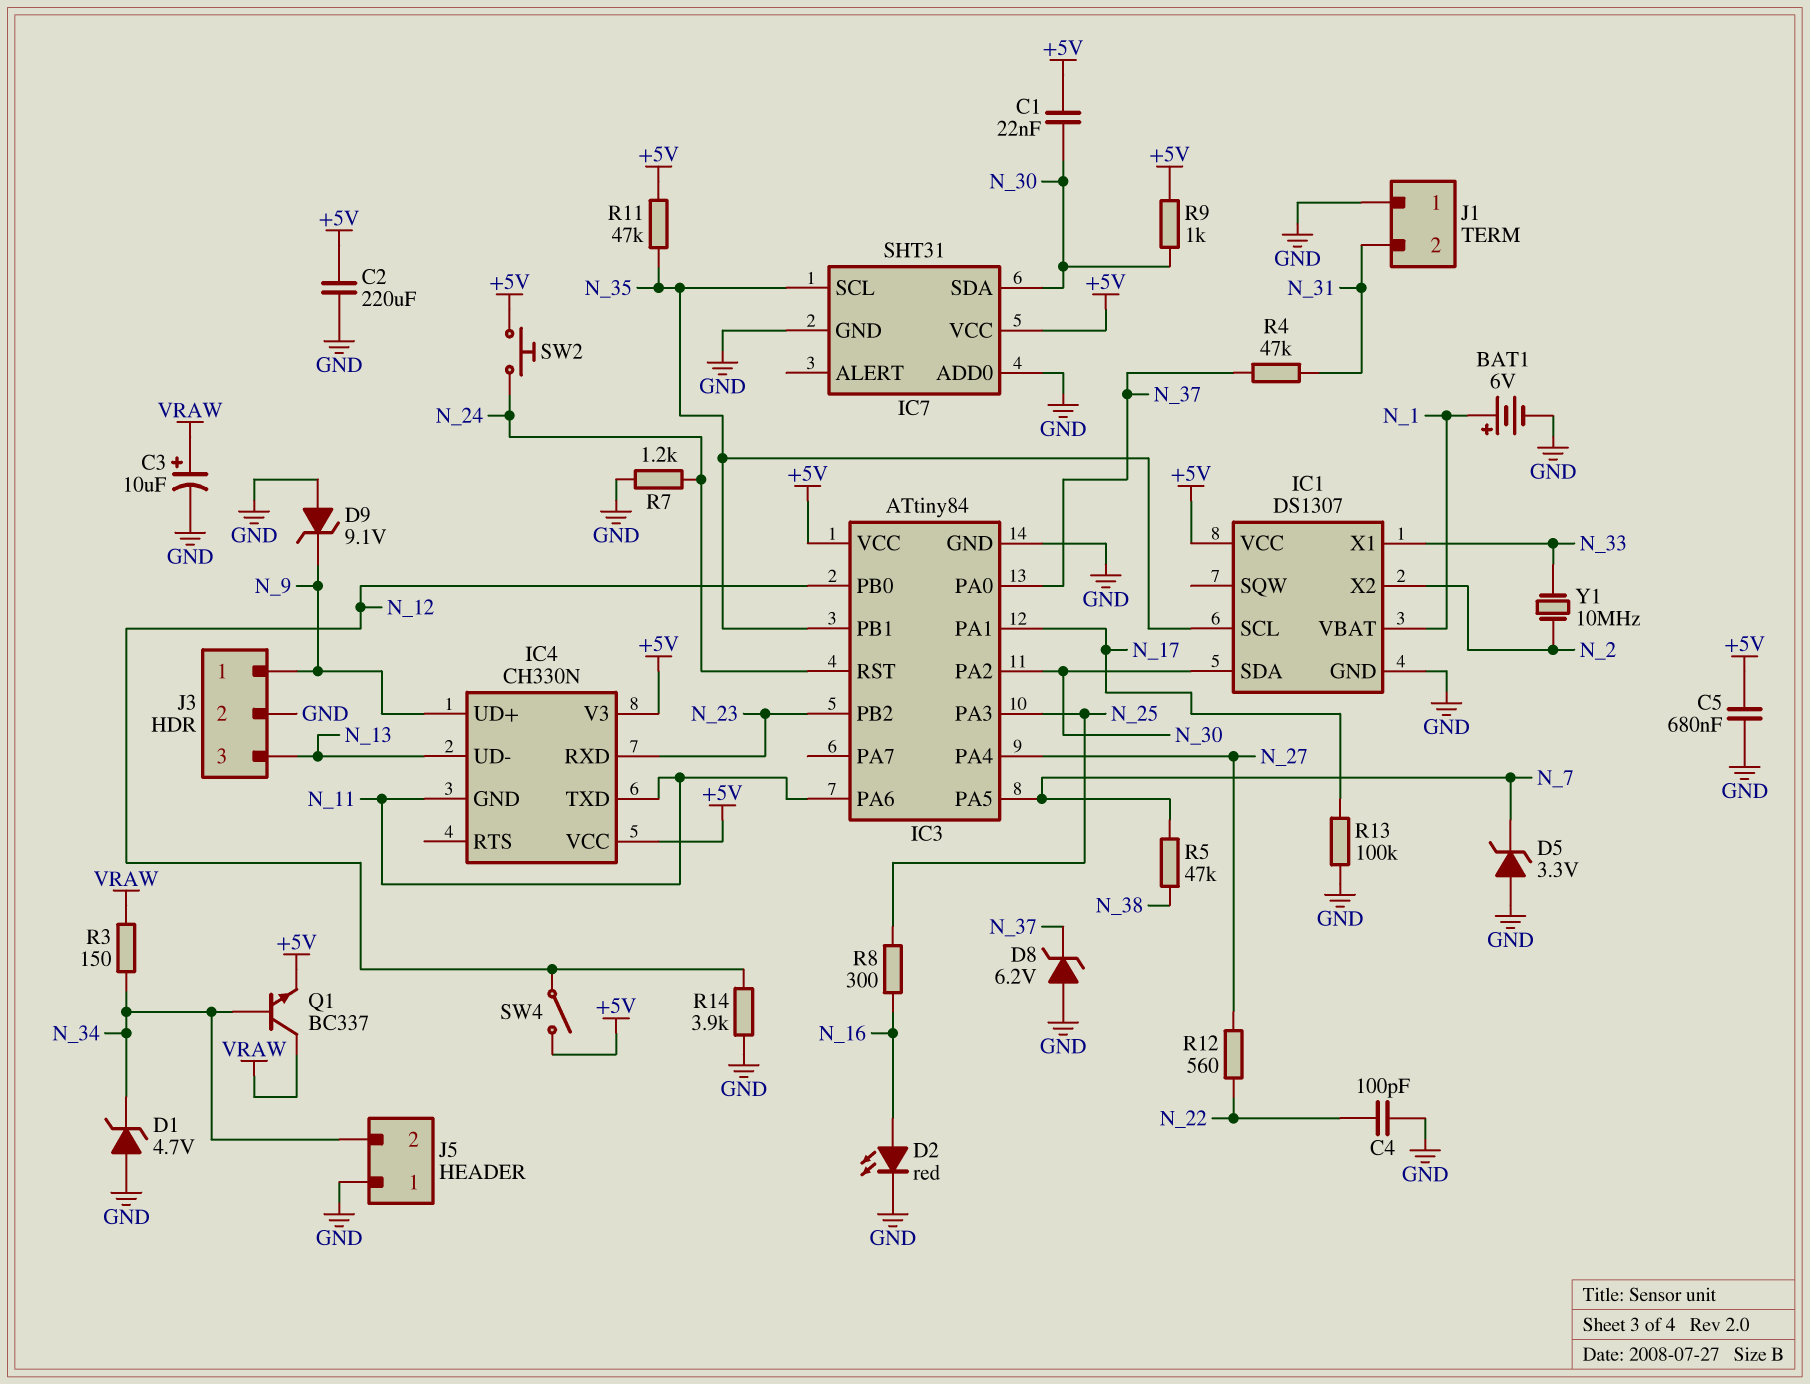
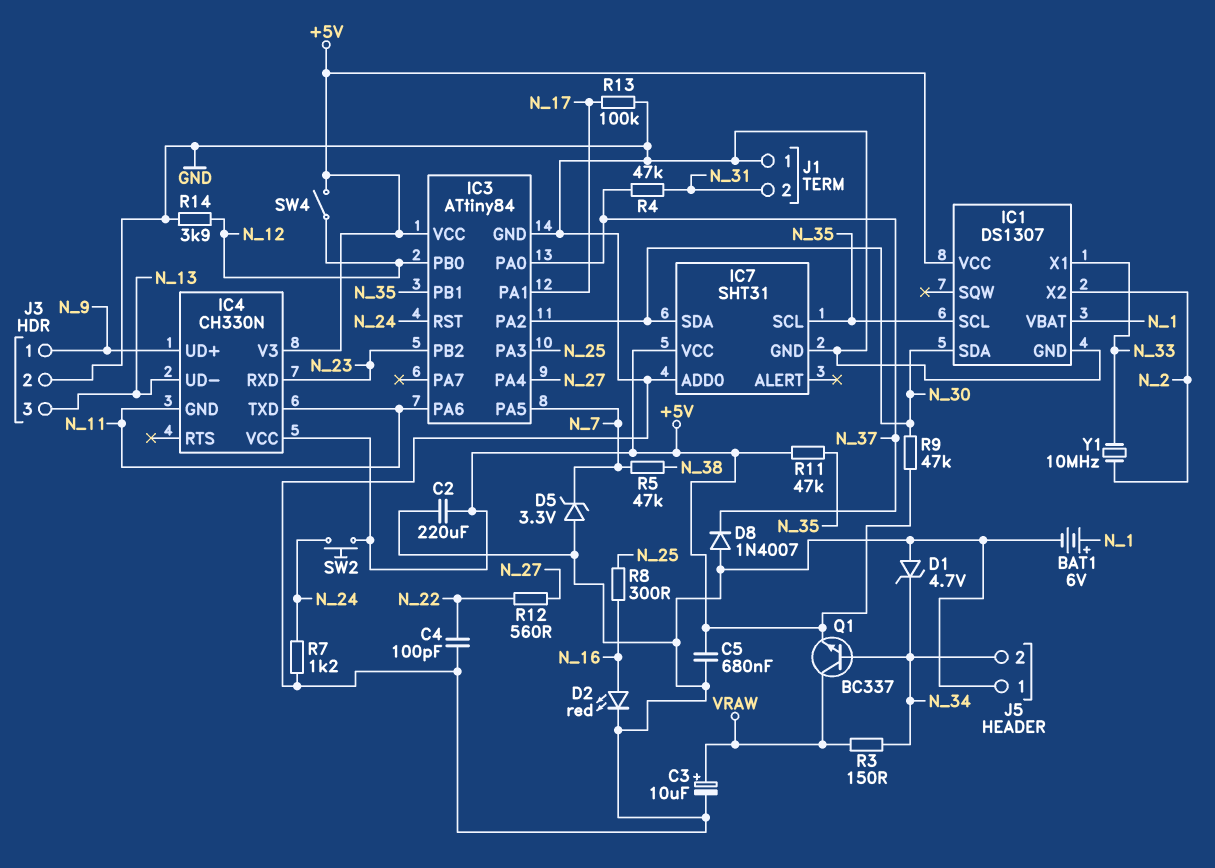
C1: 22nF (+5V, N_30) -> none
D8: zener 6.2V (A GND, K N_37) -> diode 1N4007 (A GND, K N_37)
D9: zener 9.1V (A GND, K N_9) -> none
R9: 1k (+5V, N_30) -> 47k (+5V, N_30)

